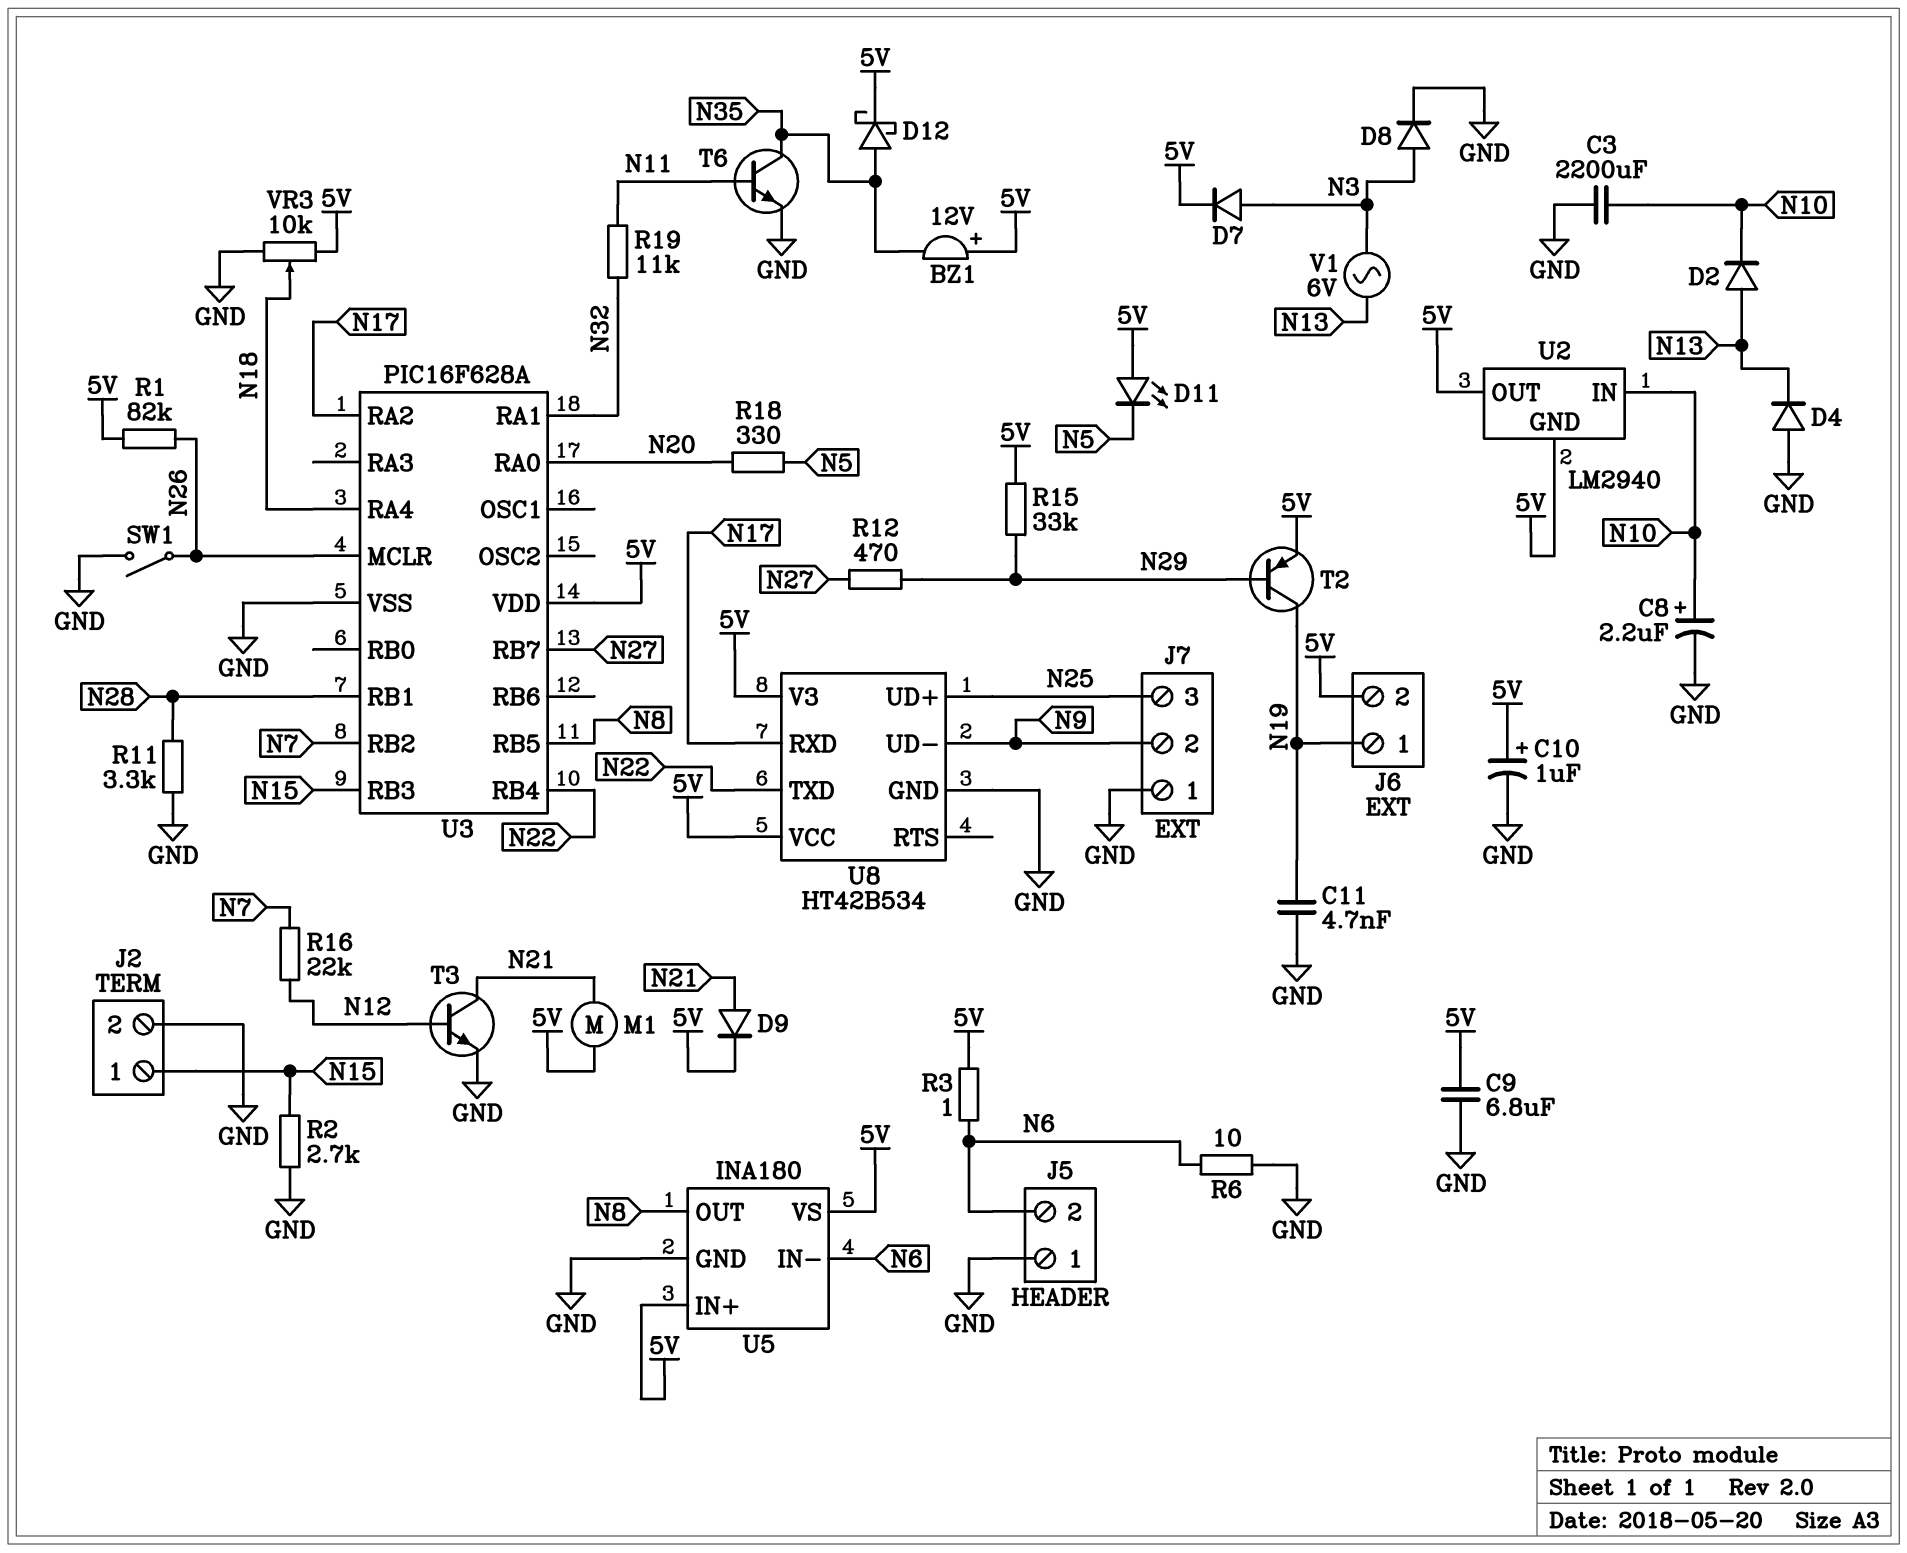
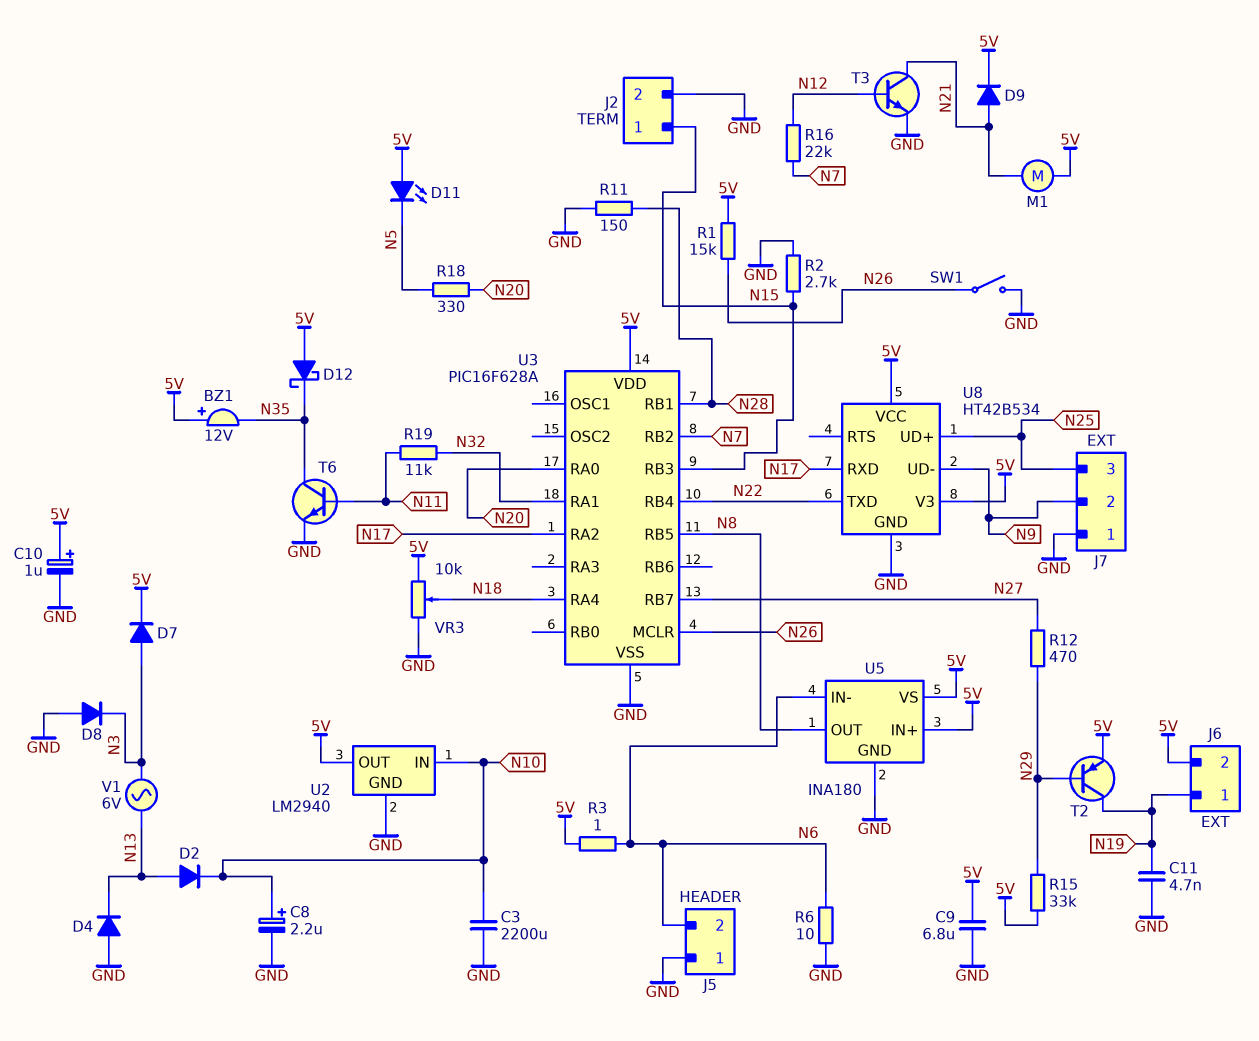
D8: diode (A N3, K GND) -> diode (A GND, K N3)
D12: schottky (A N35, K 5V) -> schottky (A 5V, K N35)
R1: 82k (5V, N26) -> 15k (5V, N26)
R11: 3.3k (GND, N28) -> 150 (GND, N28)
U2 pin GND: 5V -> GND

